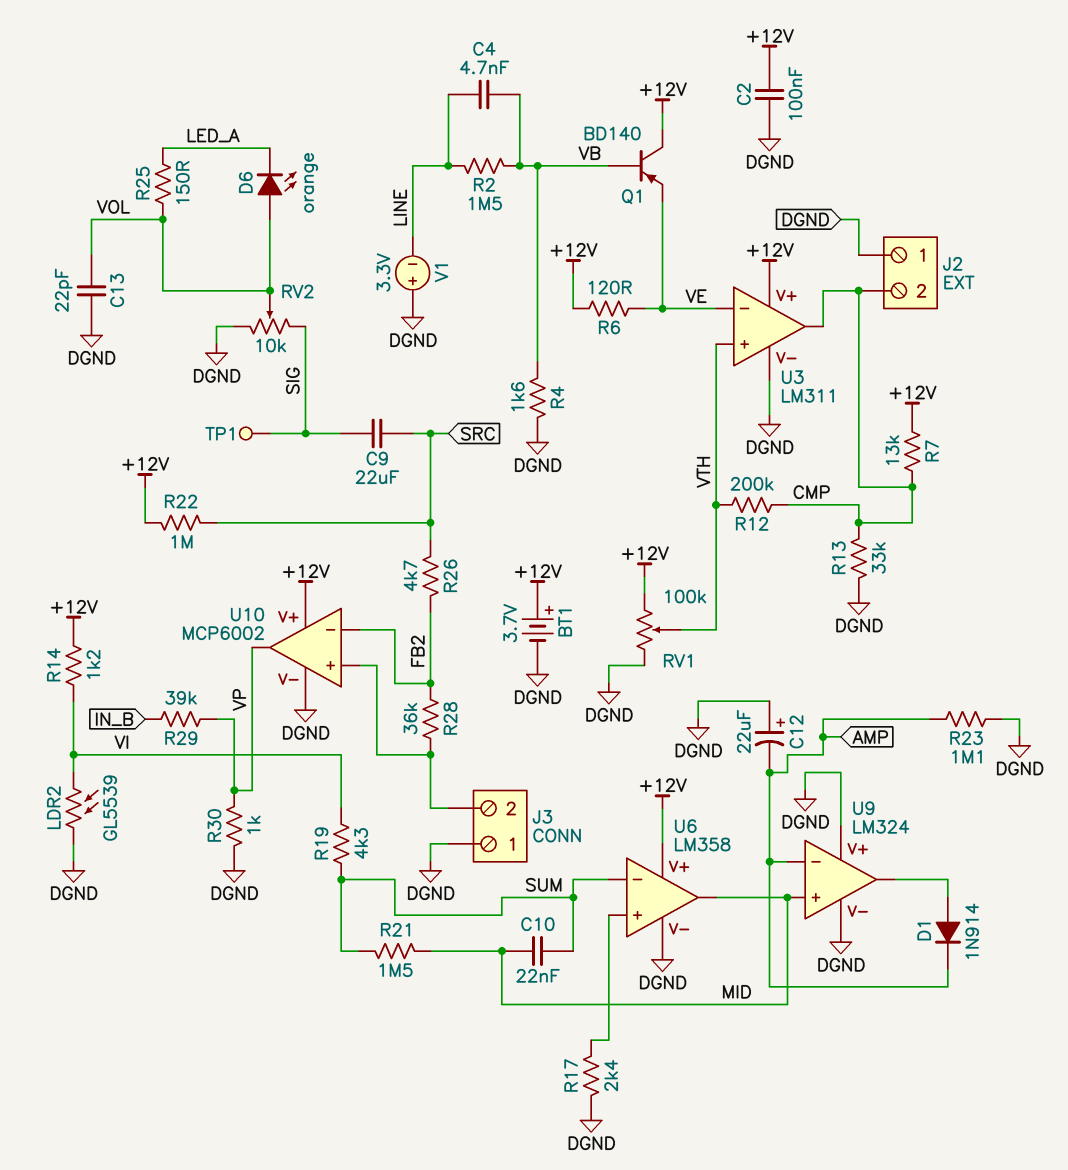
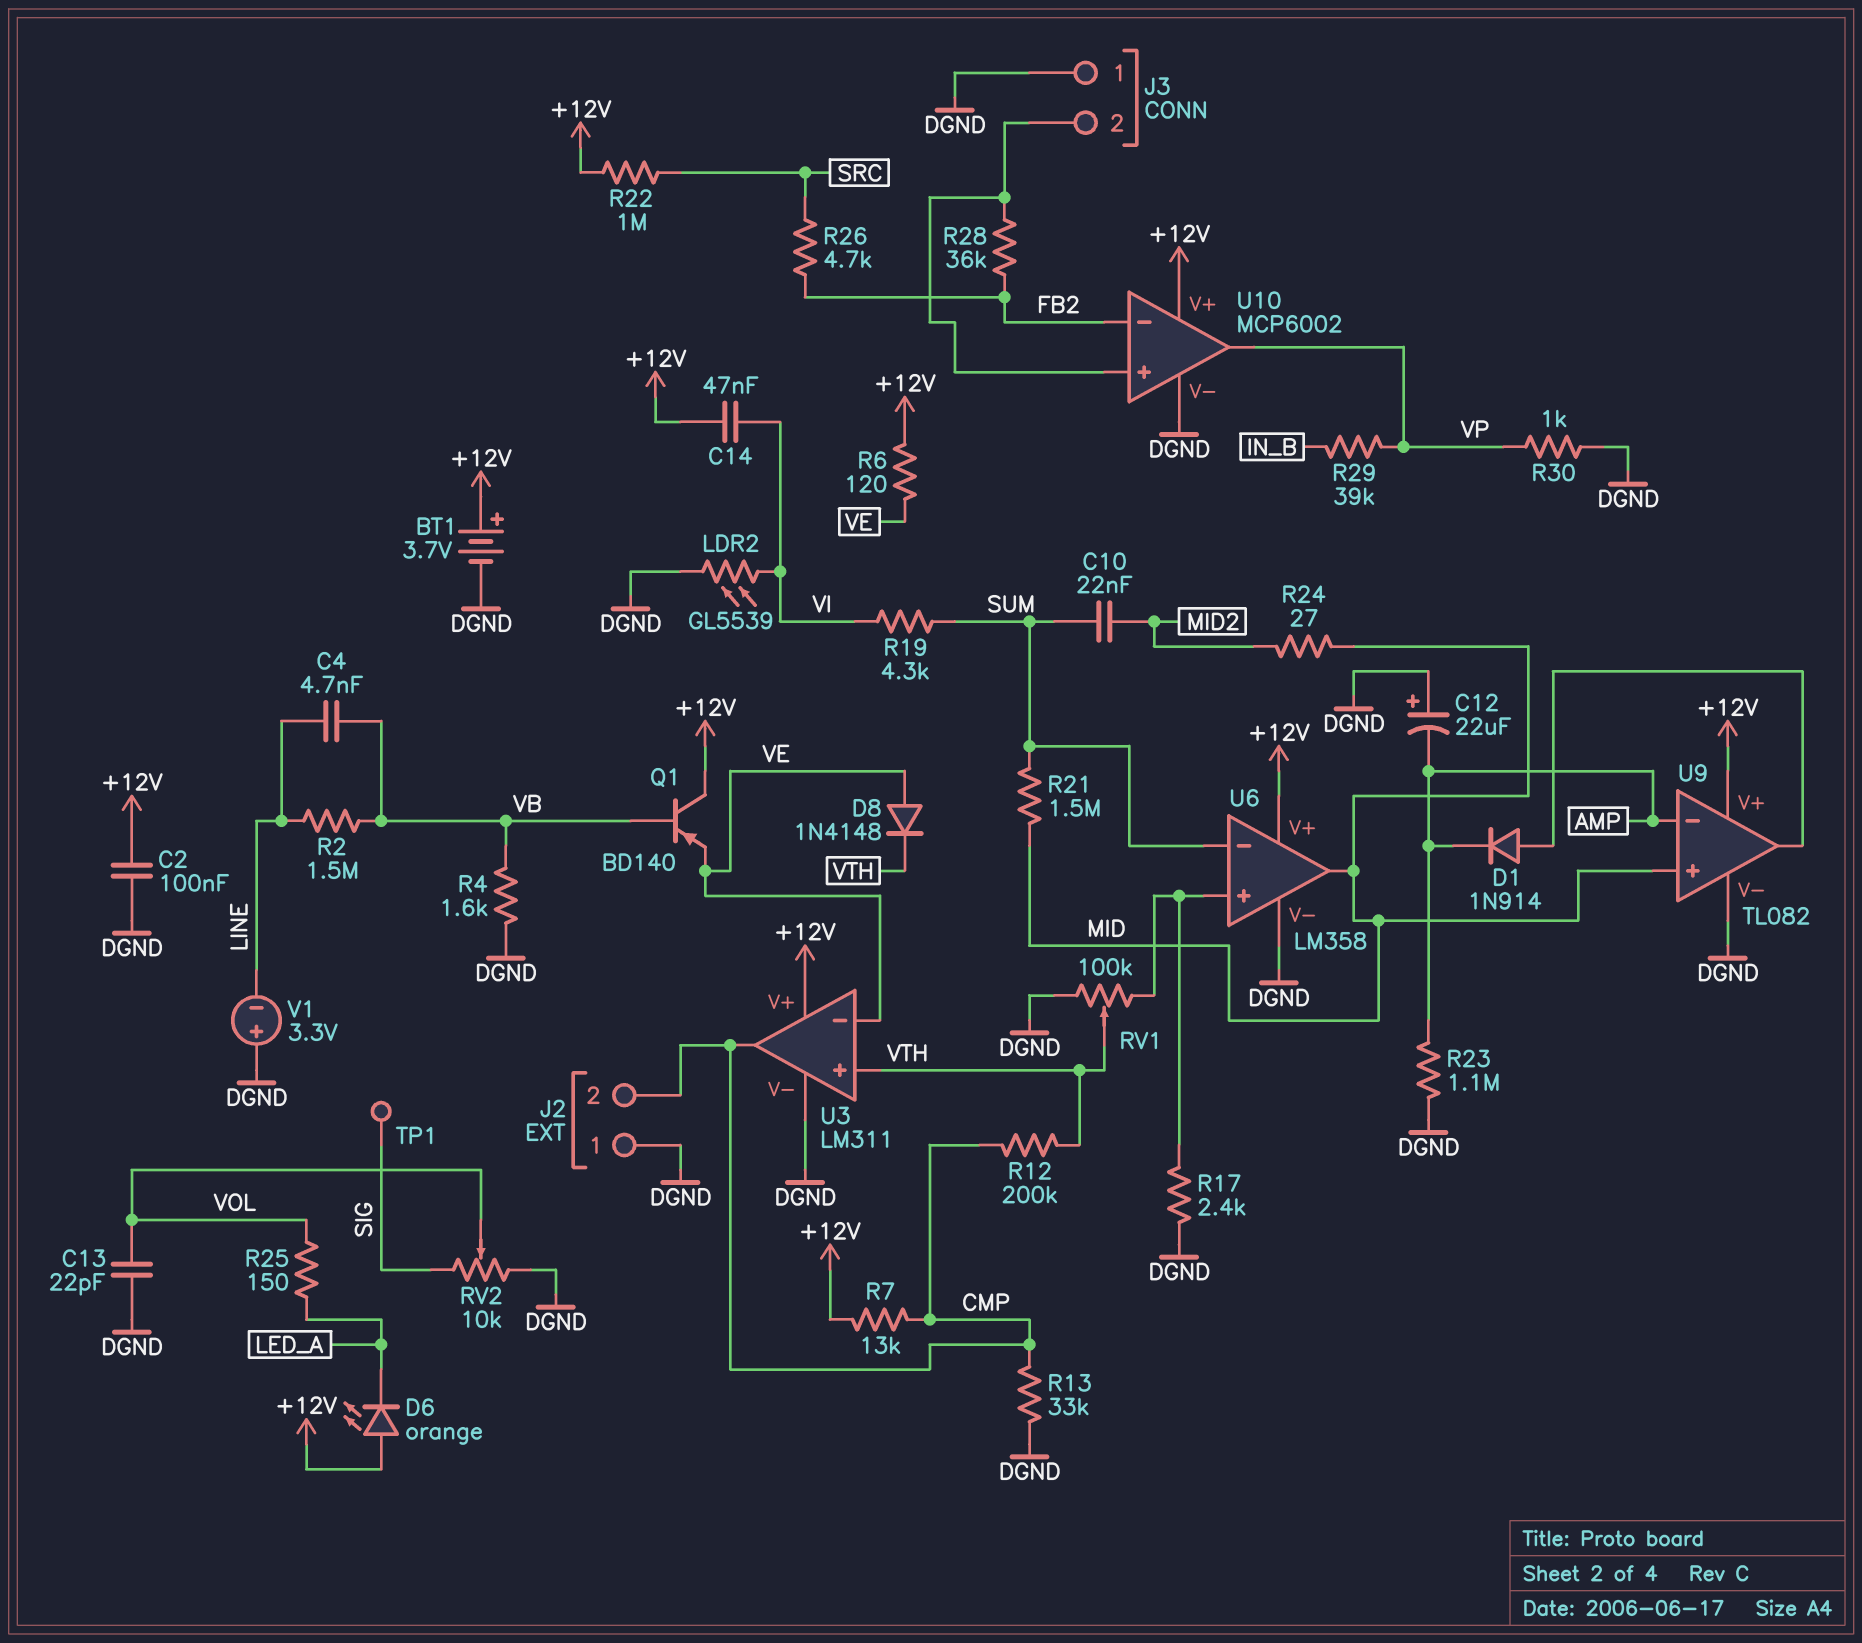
C9: 22uF (SIG, SRC) -> none
C10: 22nF (MID, SUM) -> 22nF (MID2, SUM)
C14: none -> 47nF (+12V, VI)
D6: LED orange (A VOL, K LED_A) -> LED orange (A +12V, K LED_A)
D8: none -> diode 1N4148 (A VE, K VTH)
R14: 1.2k (+12V, VI) -> none
R24: none -> 27 (MID, MID2)
RV1: 100k (+12V, DGND, wiper VTH) -> 100k (DGND, U6/in+, wiper VTH)
U9: LM324 -> TL082
U9 pin V+: DGND -> +12V

